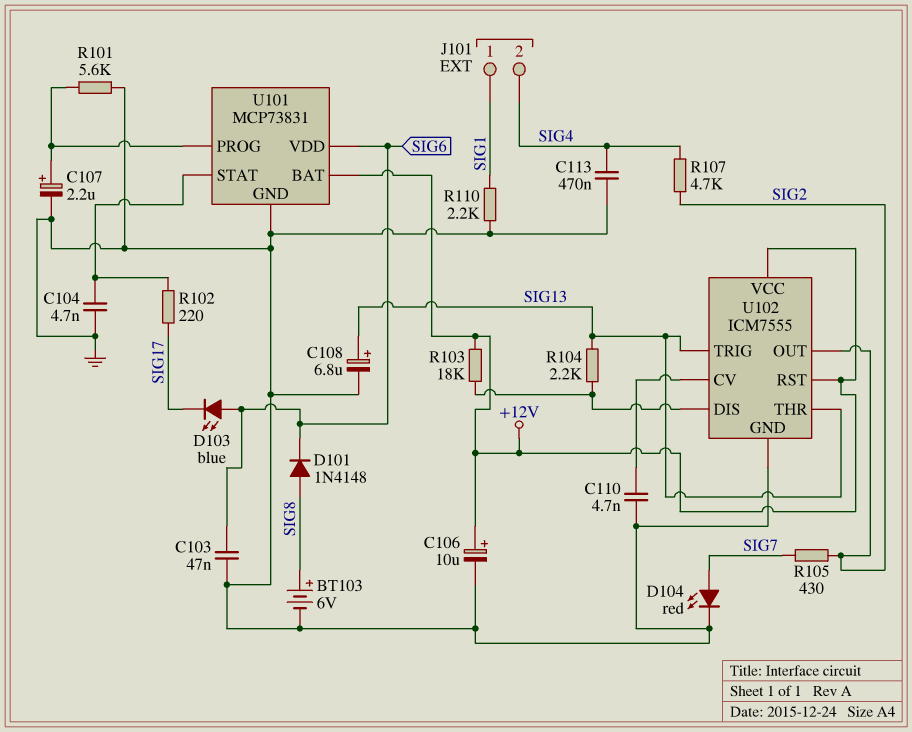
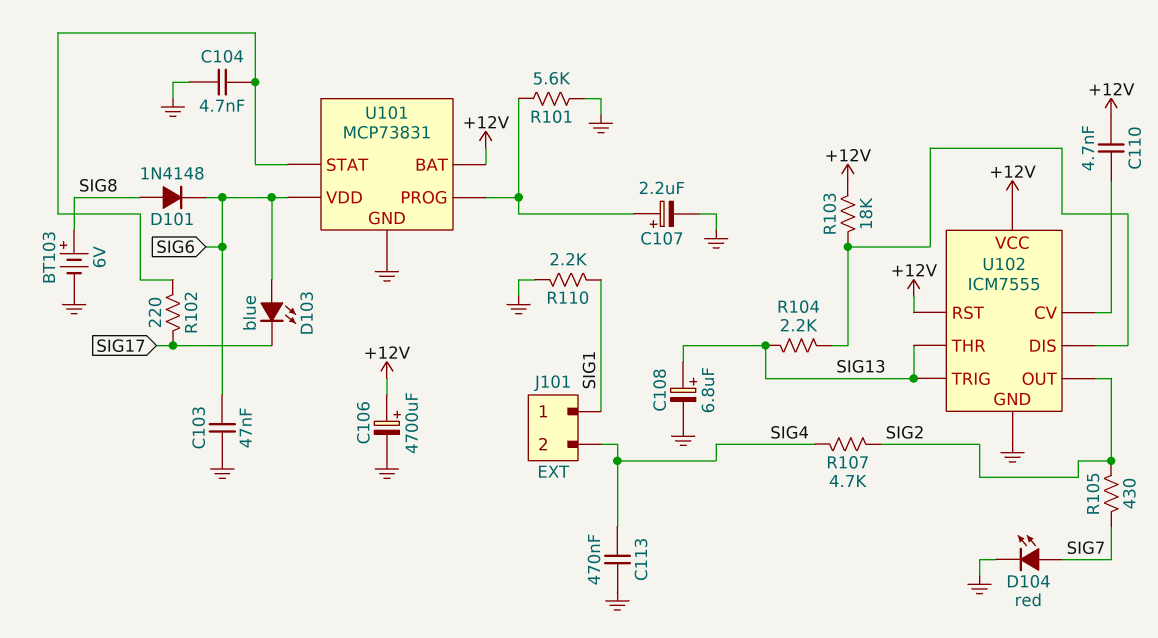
C106: 10uF (plus +12V, minus GND) -> 4700uF (plus +12V, minus GND)
C110: 4.7nF (GND, U102/CV) -> 4.7nF (+12V, U102/CV)

